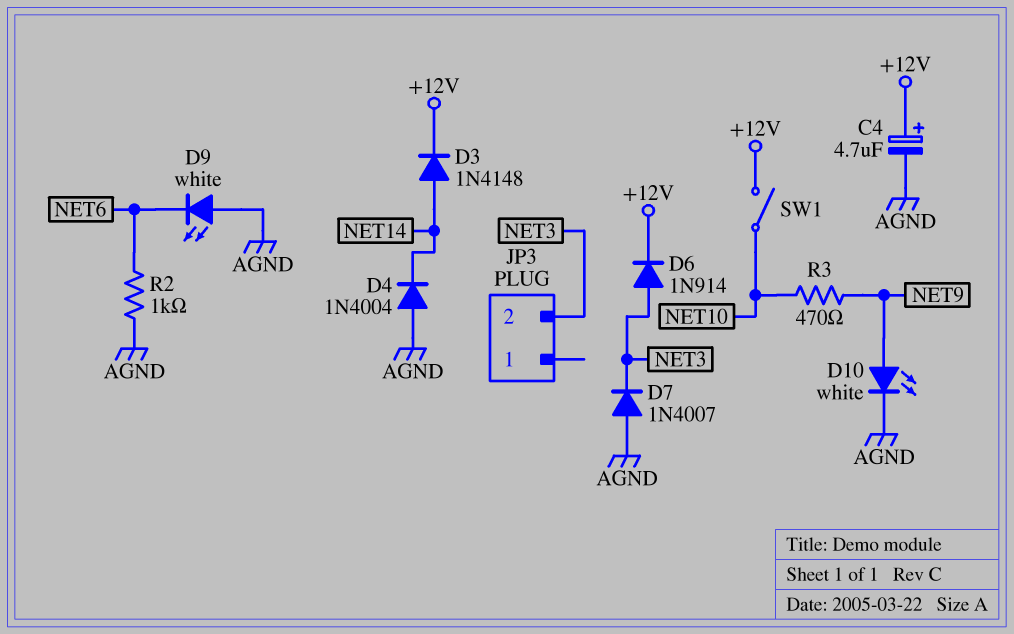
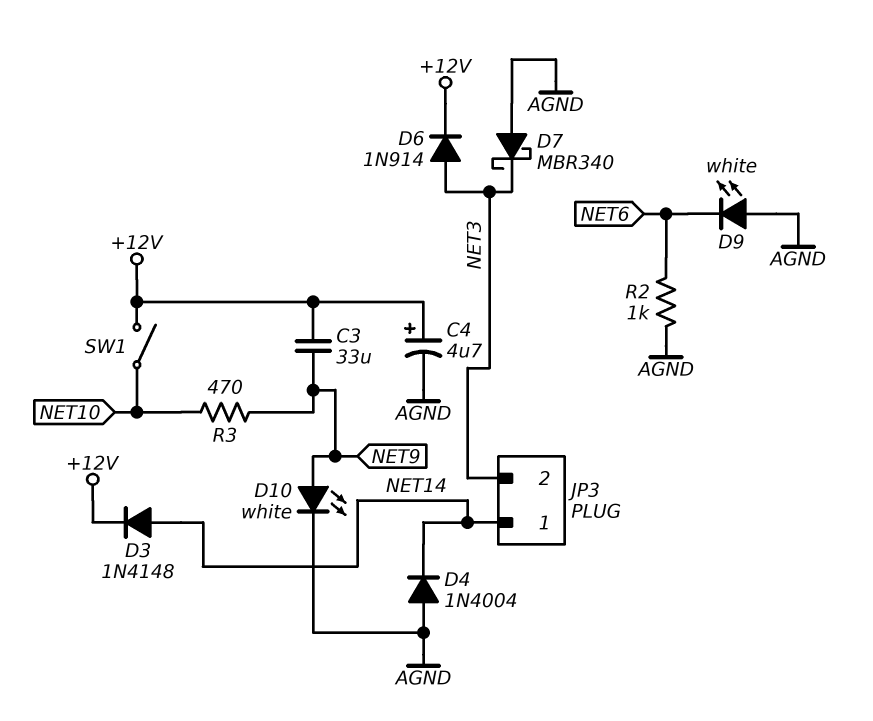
C3: none -> 33uF (+12V, NET9)
D7: diode 1N4007 (A AGND, K NET3) -> schottky MBR340 (A AGND, K NET3)
JP3 pin 1: none -> NET14

